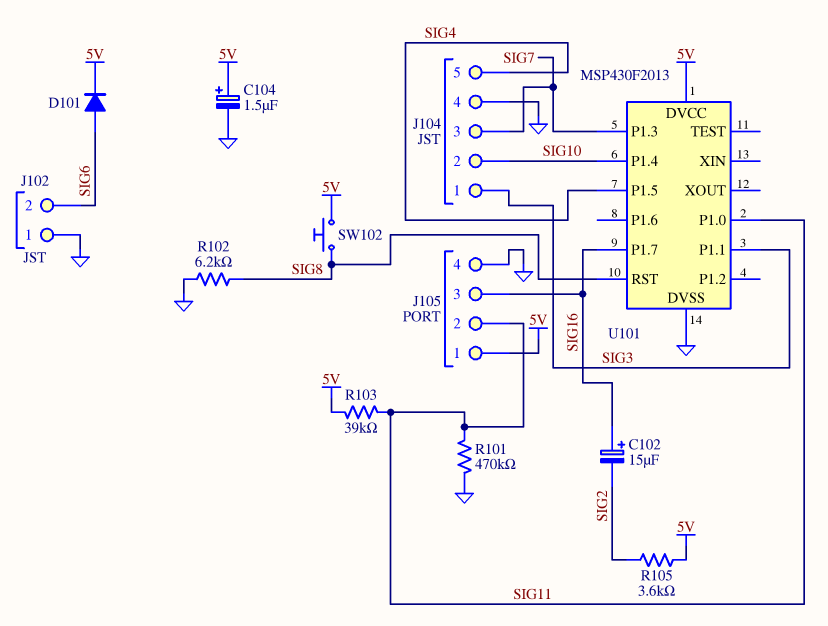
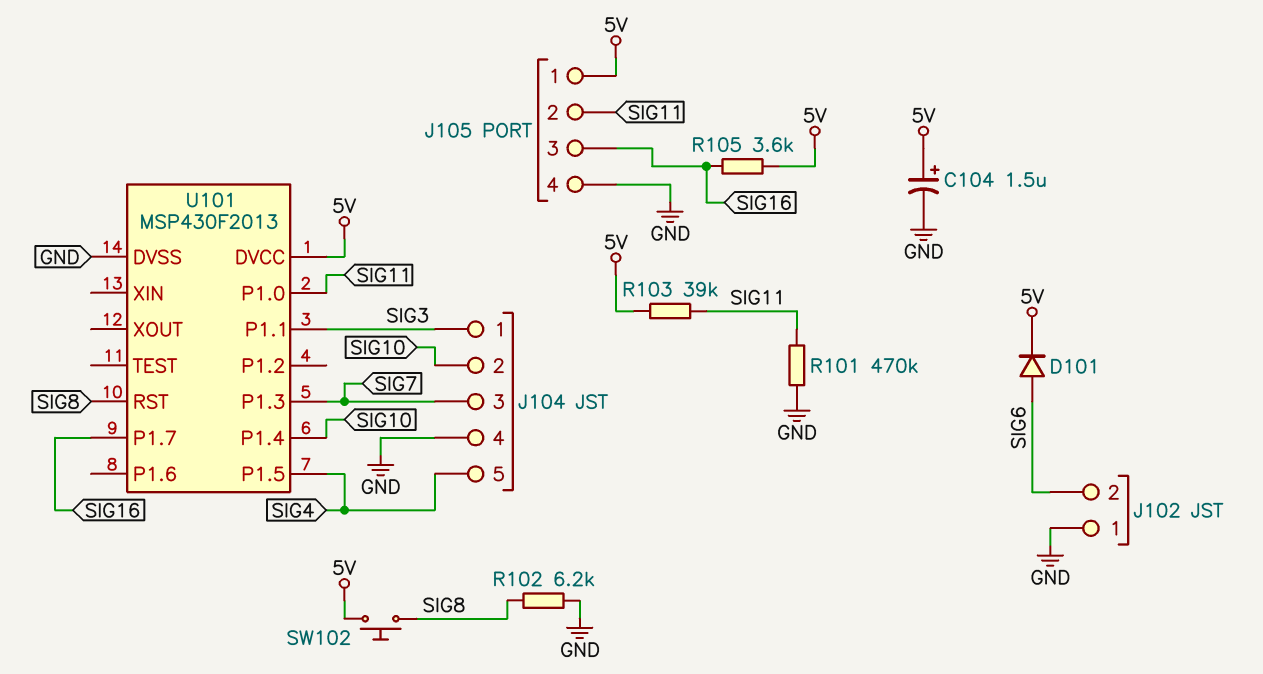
C102: 15uF (plus SIG16, minus SIG2) -> none
R105: 3.6k (5V, SIG2) -> 3.6k (5V, SIG16)

